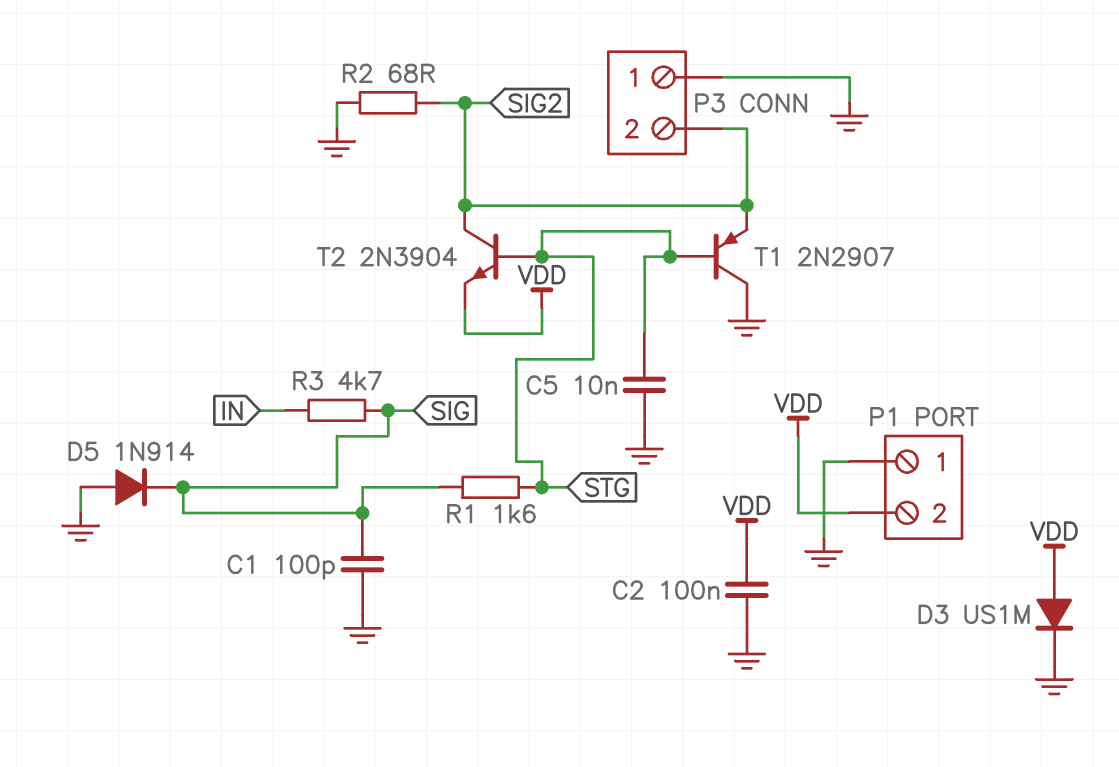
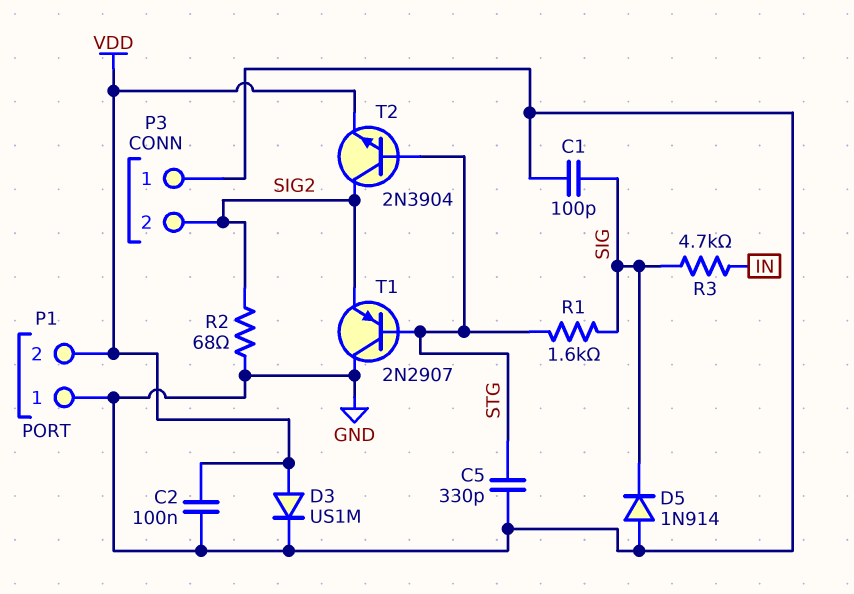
C5: 10nF (GND, STG) -> 330pF (GND, STG)

